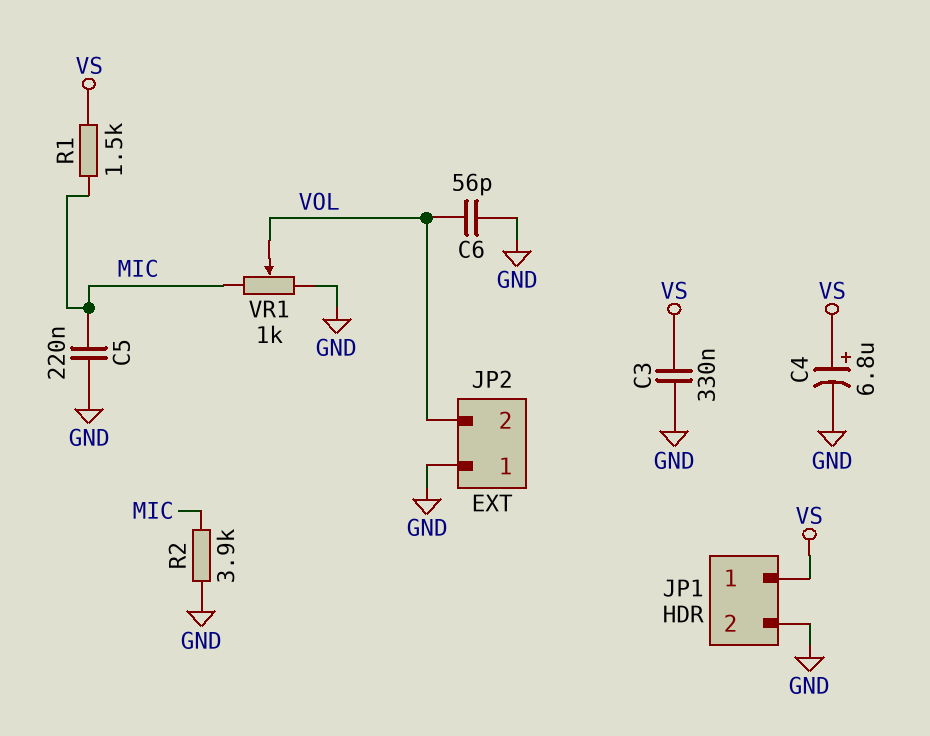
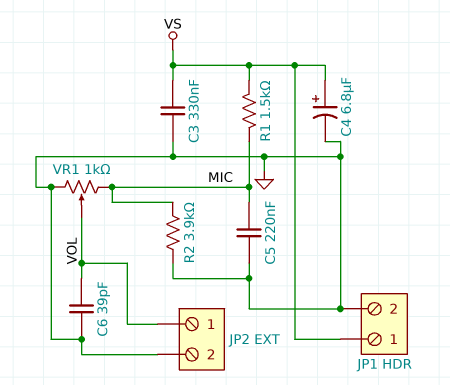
C6: 56pF (GND, VOL) -> 39pF (GND, VOL)
JP2 pin 1: GND -> VOL
JP2 pin 2: VOL -> GND

